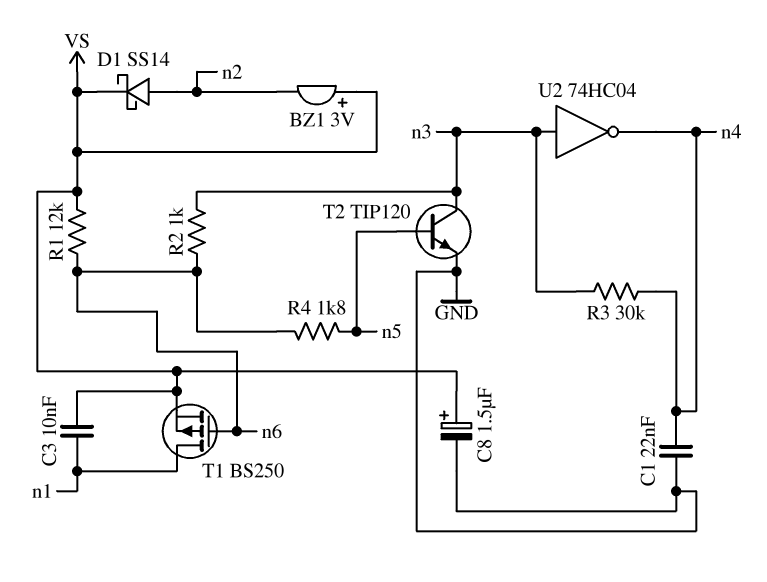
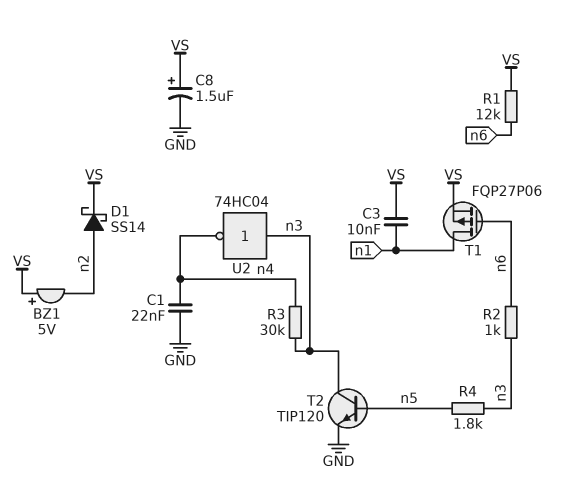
BZ1: buzzer 3V (plus VS, minus n2) -> buzzer 5V (plus VS, minus n2)
R4: 1.8k (n5, n6) -> 1.8k (n3, n5)
T1: PMOS BS250 (G n6, D n1, S VS) -> PMOS FQP27P06 (G n6, D n1, S VS)

